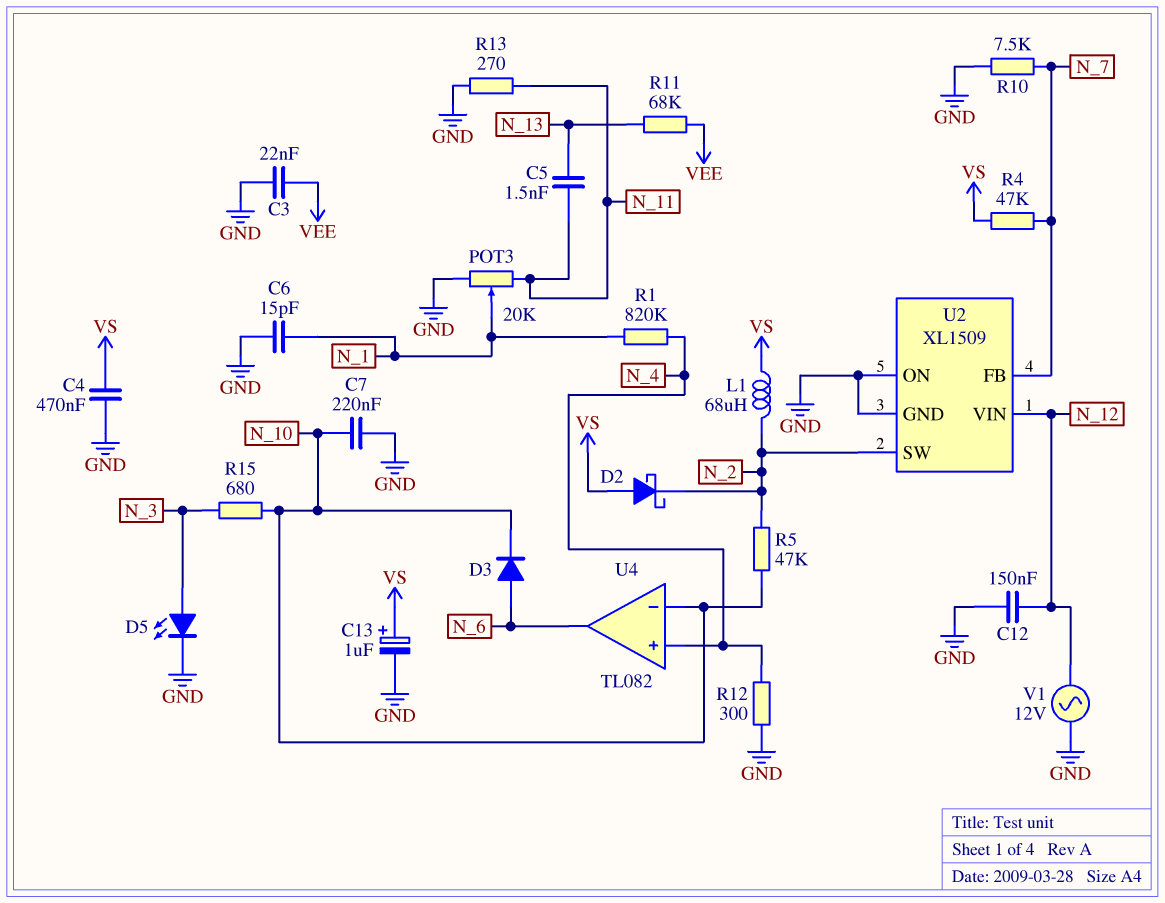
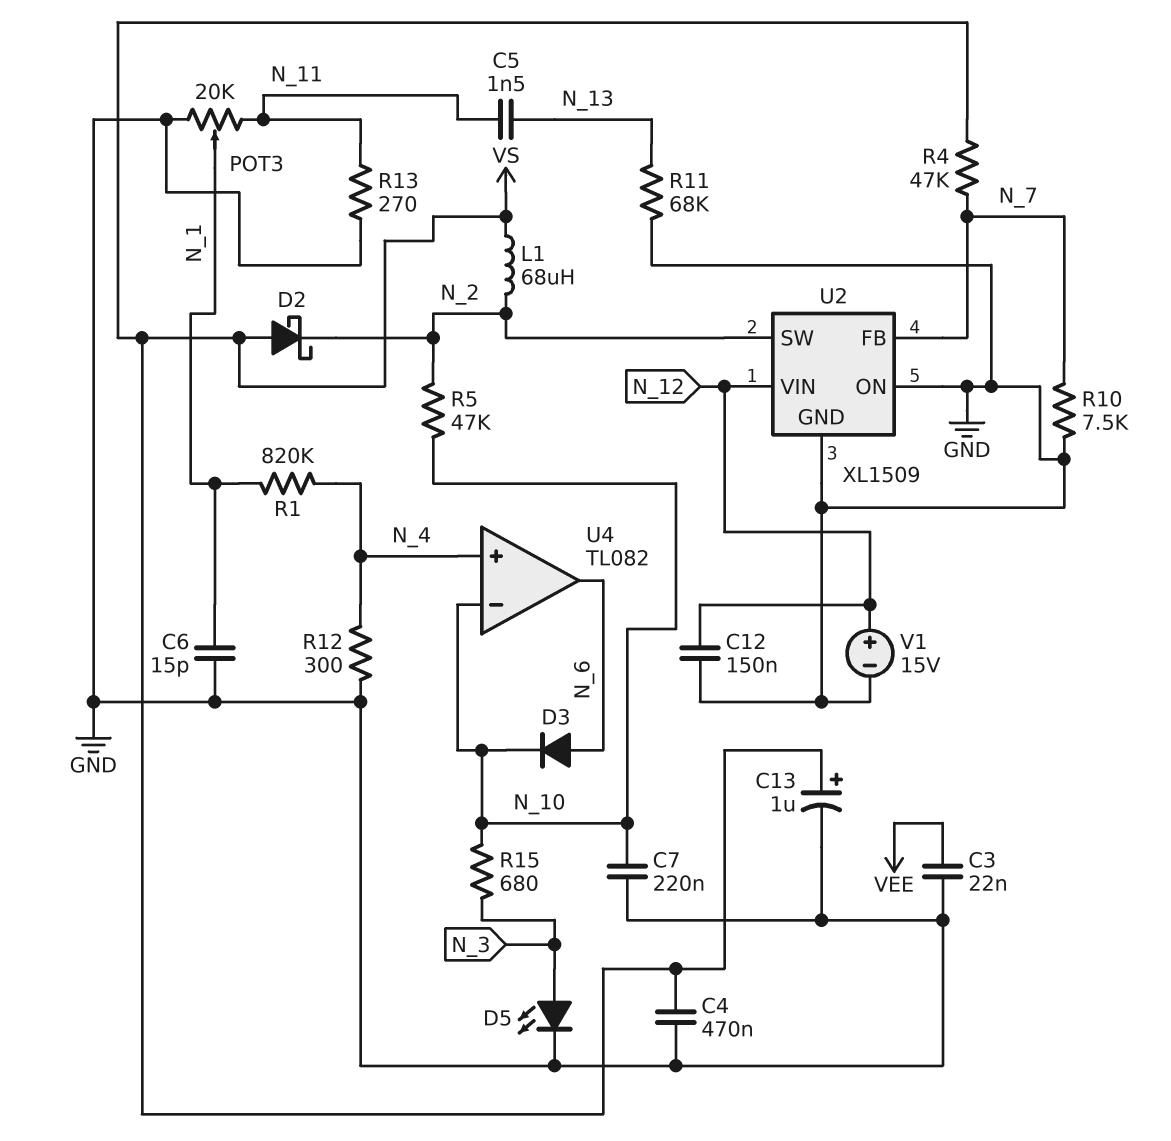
R11: 68k (N_13, VEE) -> 68k (GND, N_13)
V1: AC 12V (GND, N_12) -> 15V (plus N_12, minus GND)

